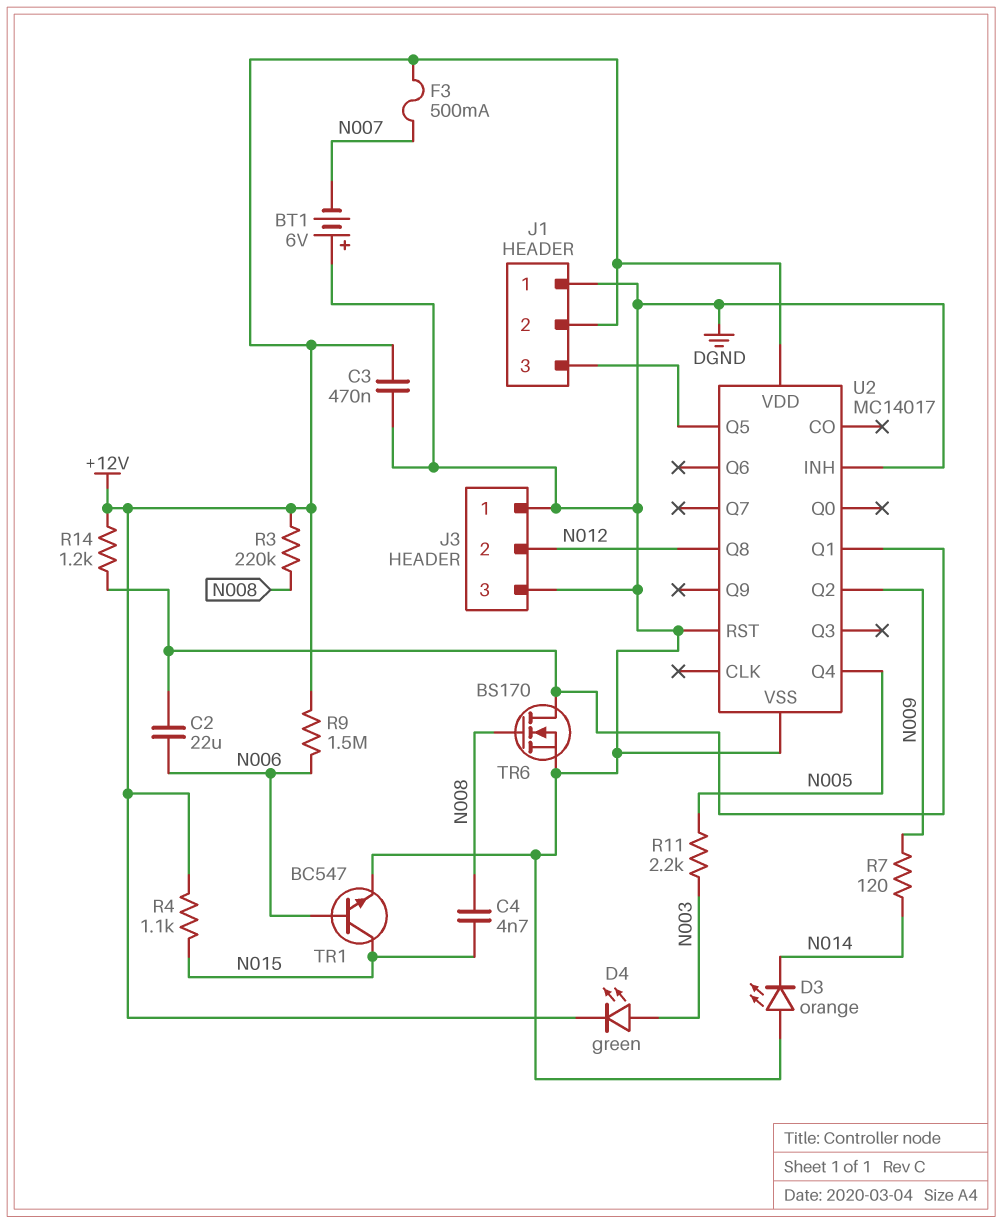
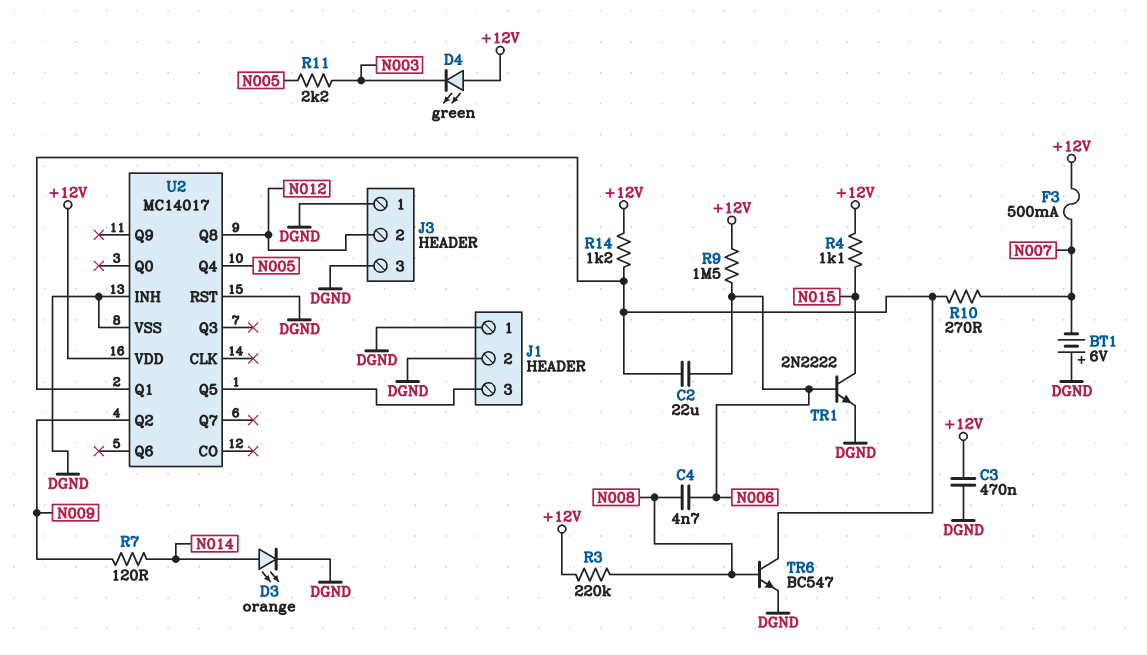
C4: 4.7nF (N008, N015) -> 4.7nF (N006, N008)
D3: LED orange (A DGND, K N014) -> LED orange (A N014, K DGND)
D4: LED green (A N003, K +12V) -> LED green (A +12V, K N003)
J1 pin 2: +12V -> DGND
R10: none -> 270 (N007, U2/Q1)
TR1: NPN BC547 (B N006, C N015, E DGND) -> NPN 2N2222 (B N006, C N015, E DGND)
TR6: NMOS BS170 (G N008, D U2/Q1, S DGND) -> NPN BC547 (B N008, C U2/Q1, E DGND)

